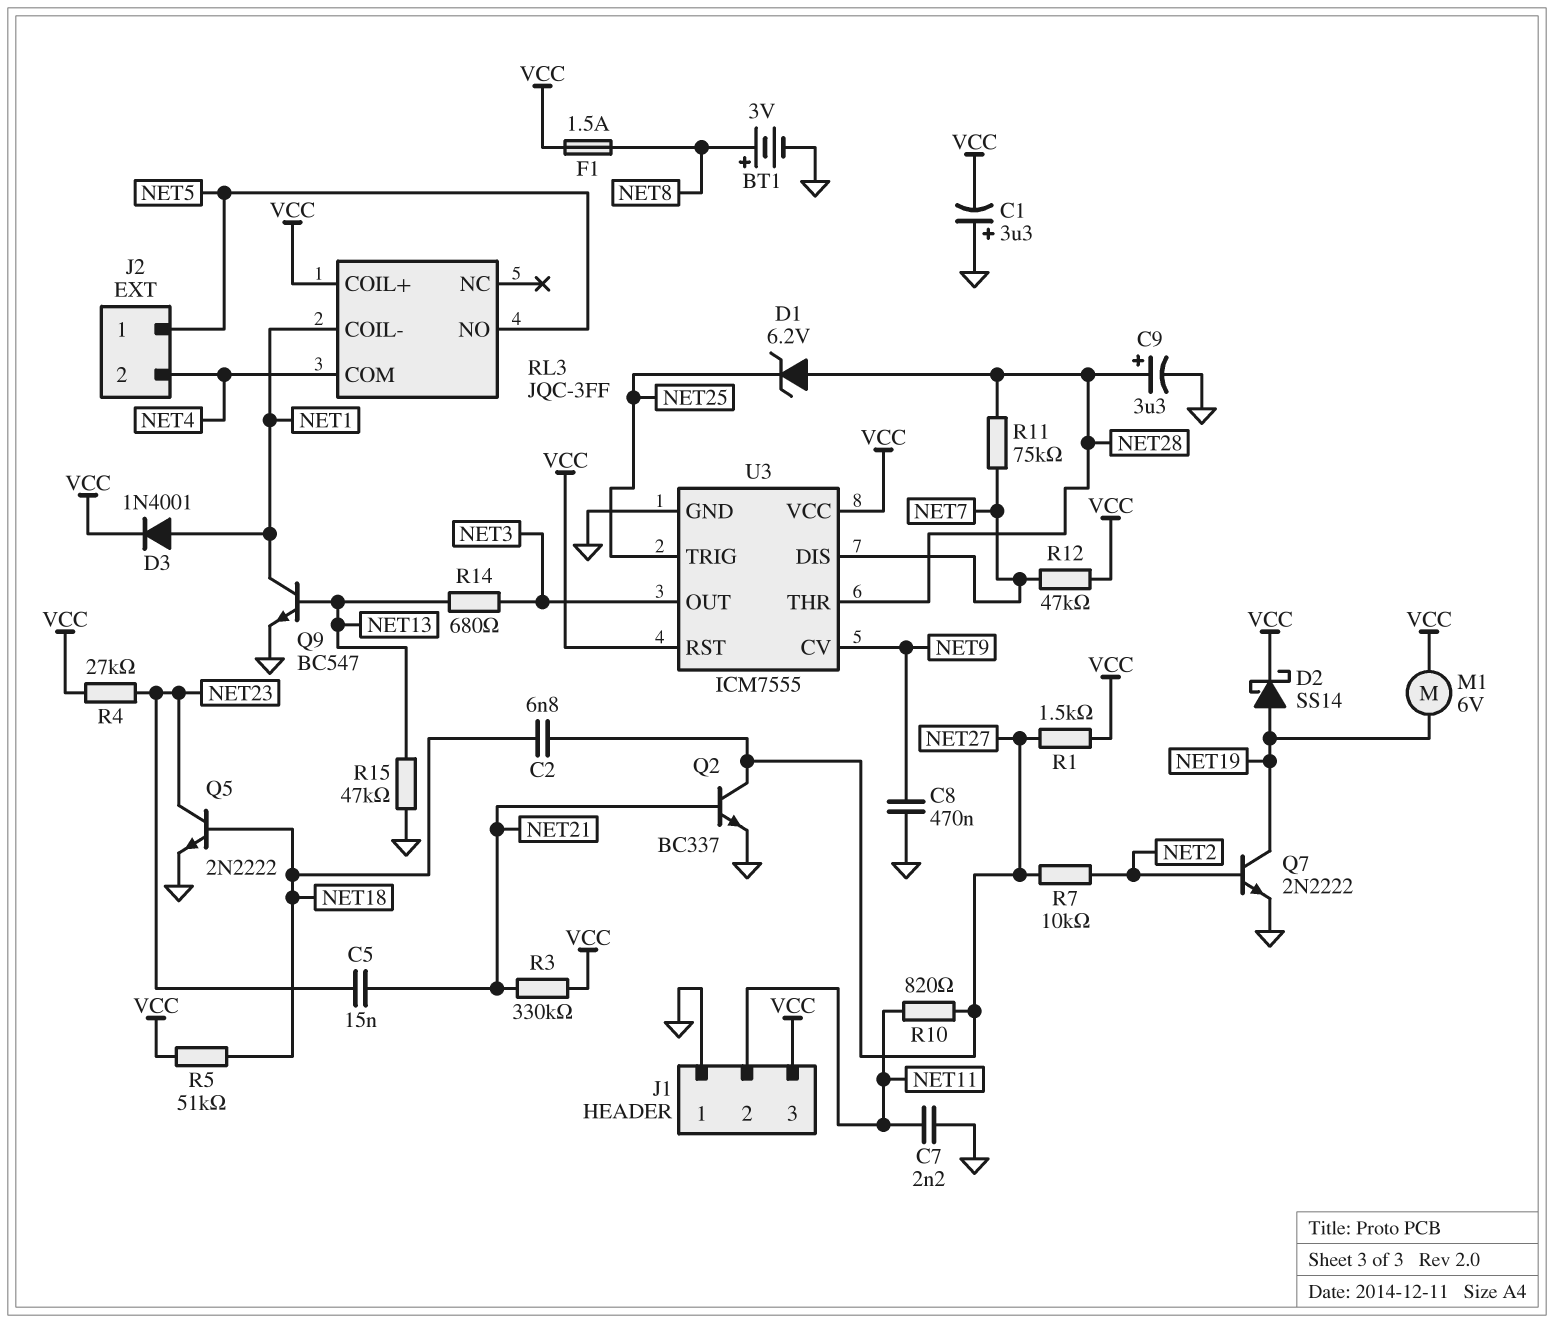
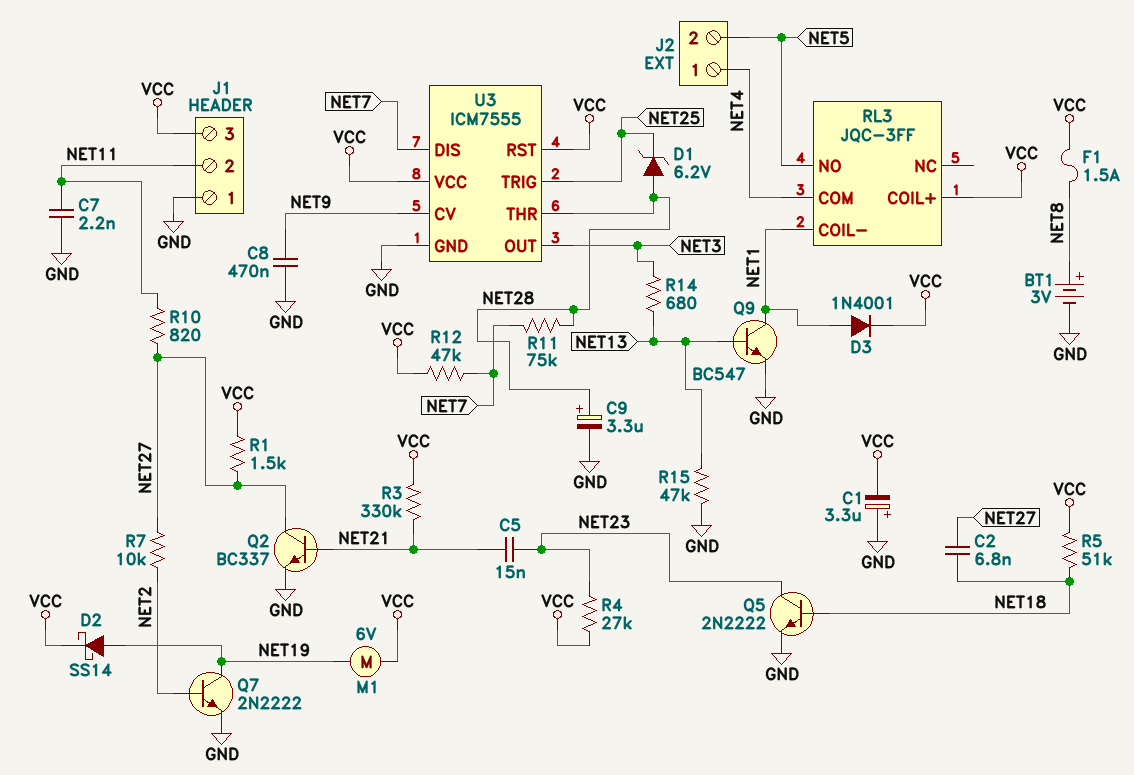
J2 pin 1: NET5 -> NET4
J2 pin 2: NET4 -> NET5

